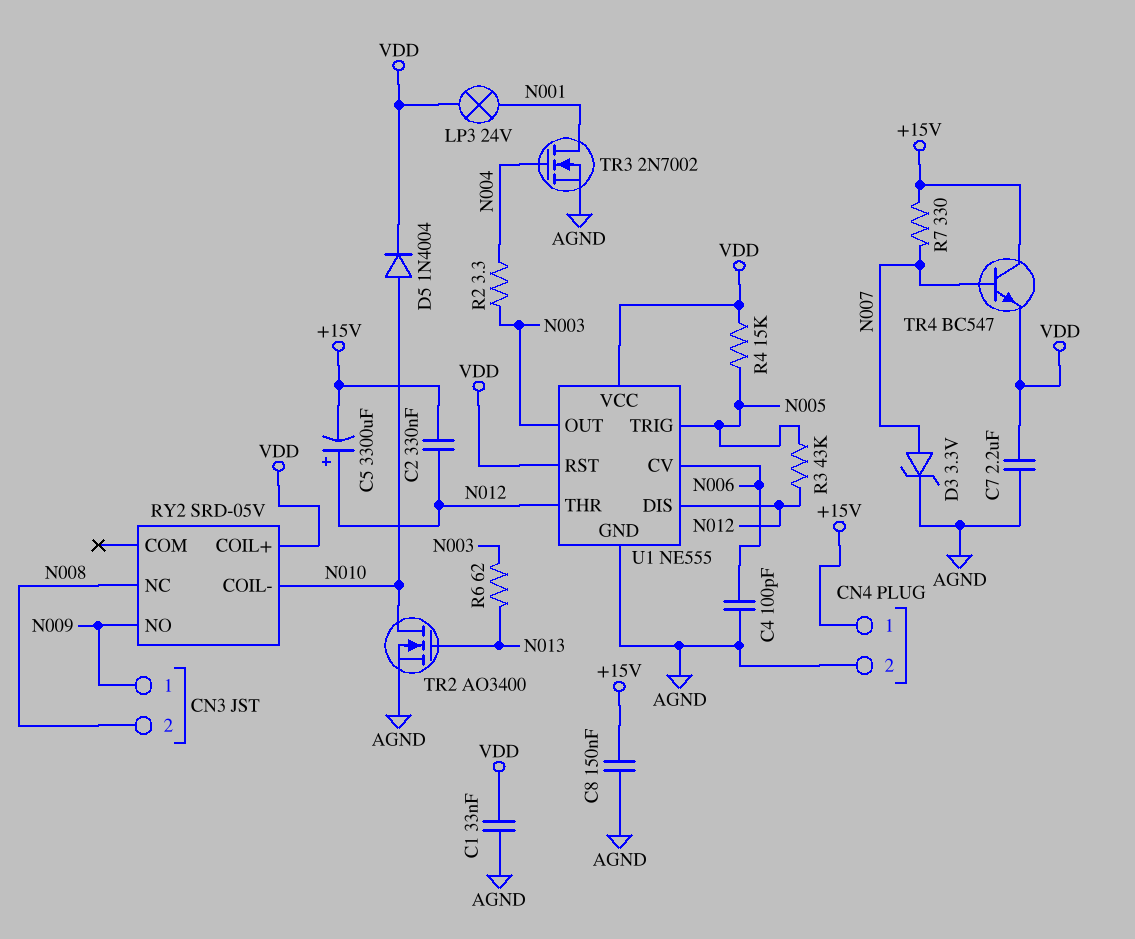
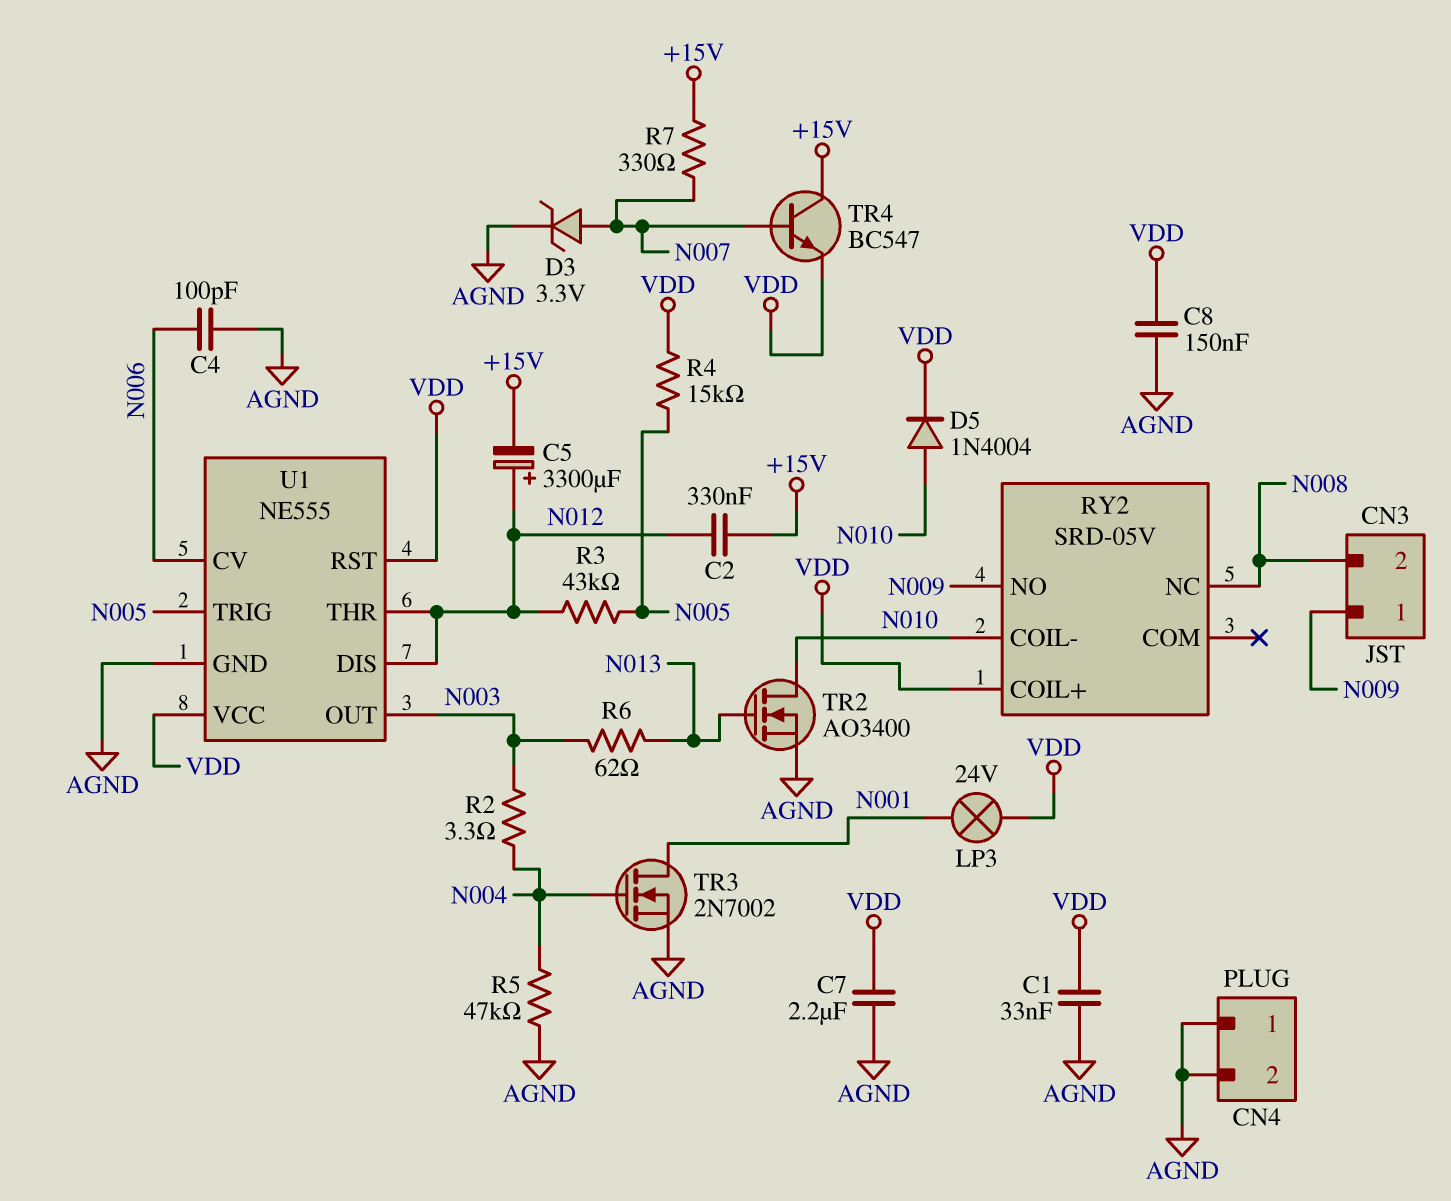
C8: 150nF (+15V, AGND) -> 150nF (AGND, VDD)
CN4 pin 1: +15V -> AGND
R5: none -> 47k (AGND, N004)

